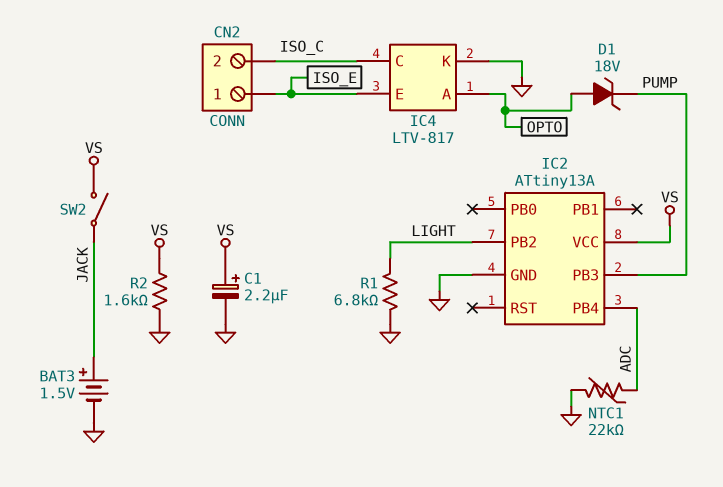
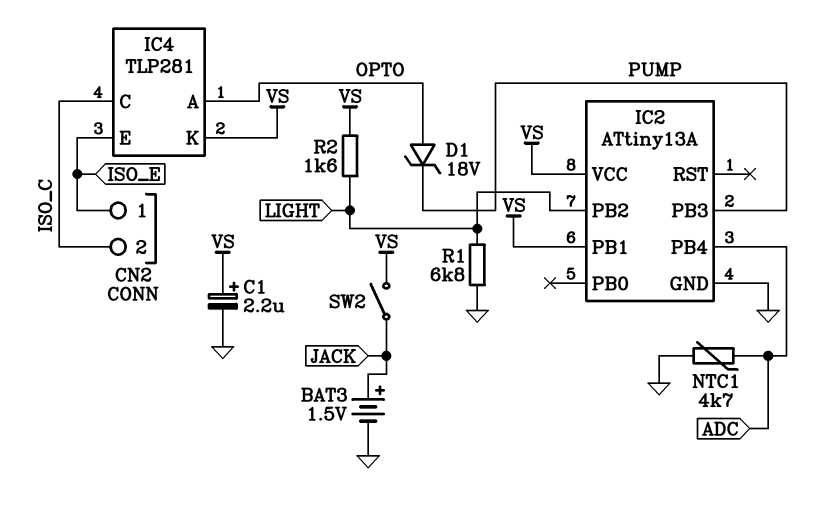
IC2 pin PB1: none -> VS
IC4: LTV-817 -> TLP281
IC4 pin K: GND -> VS
NTC1: 22k (ADC, GND) -> 4.7k (ADC, GND)
R2: 1.6k (GND, VS) -> 1.6k (LIGHT, VS)

